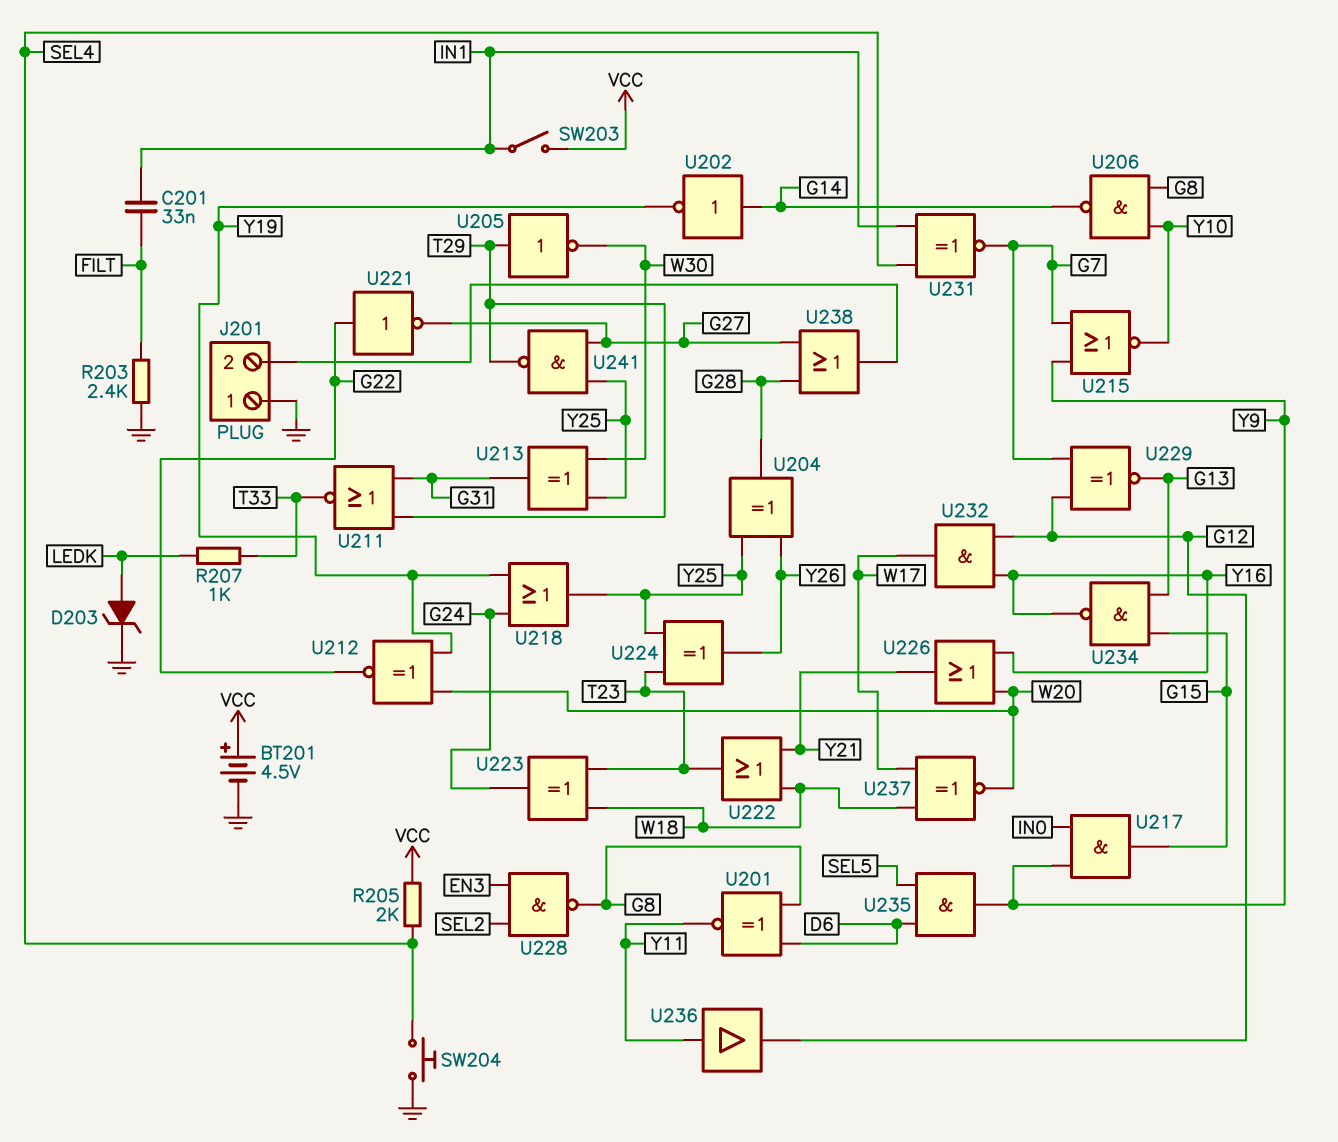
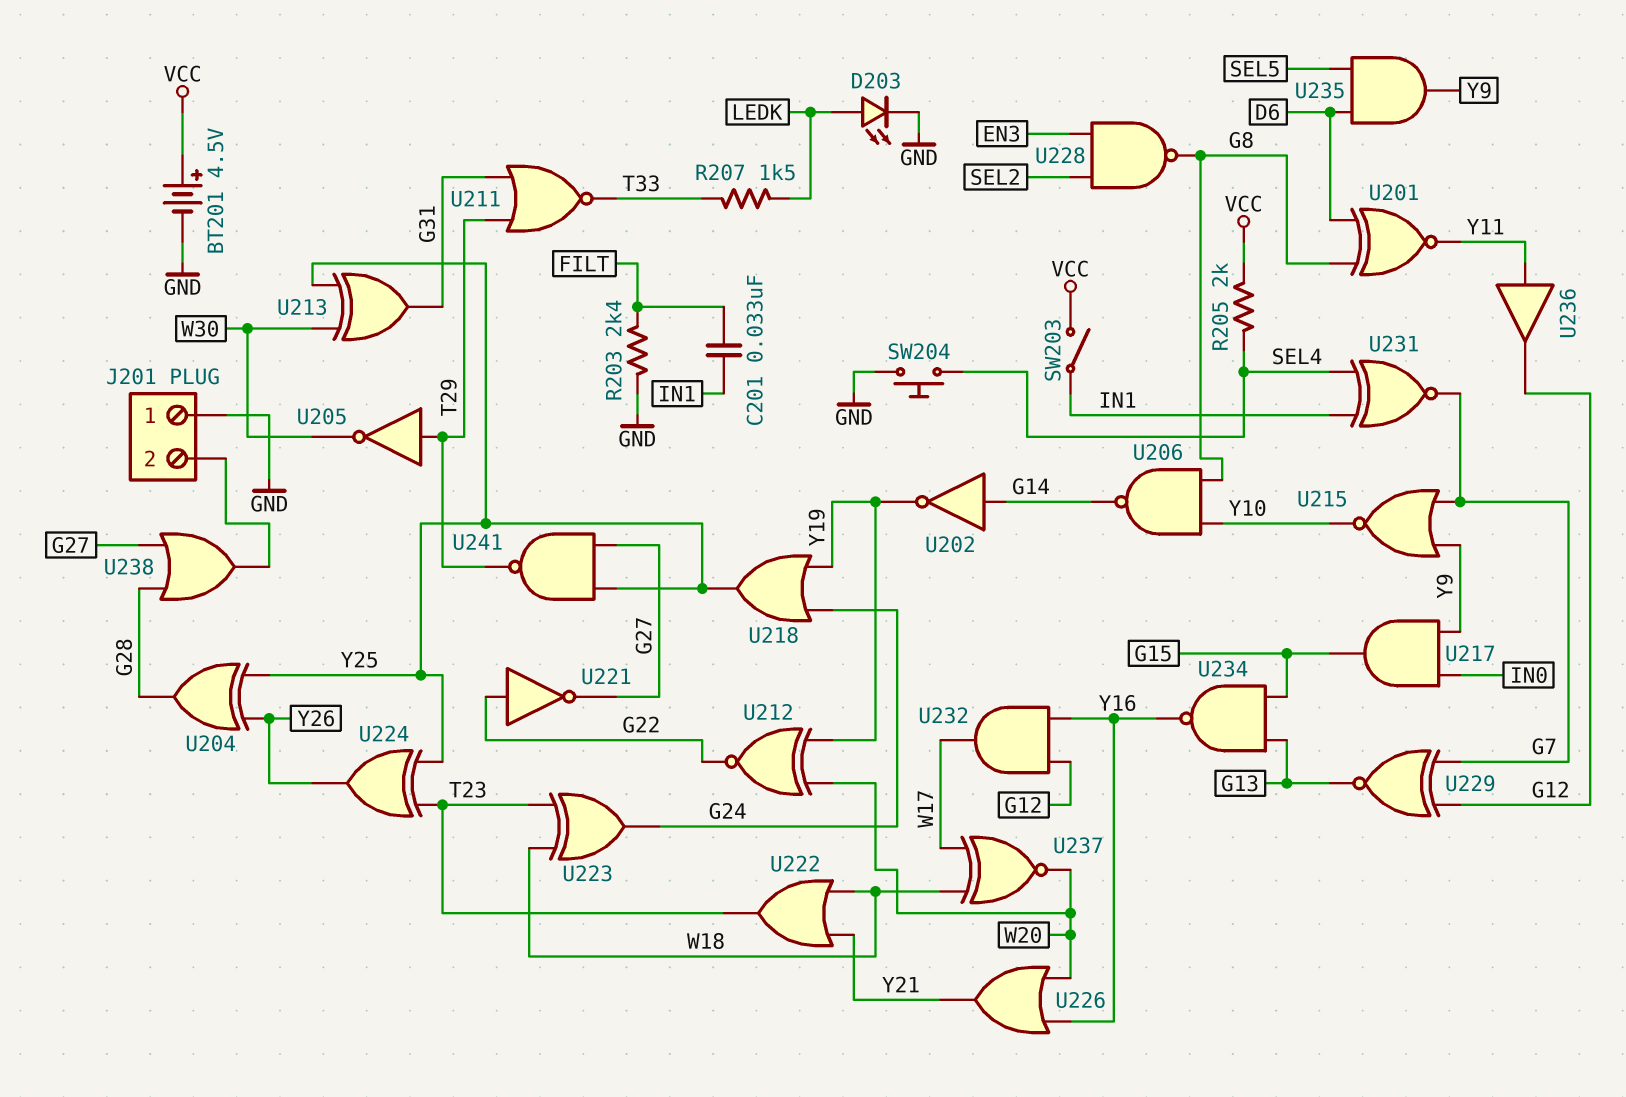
D203: zener (A LEDK, K GND) -> LED (A LEDK, K GND)
R207: 1k (LEDK, T33) -> 1.5k (LEDK, T33)

